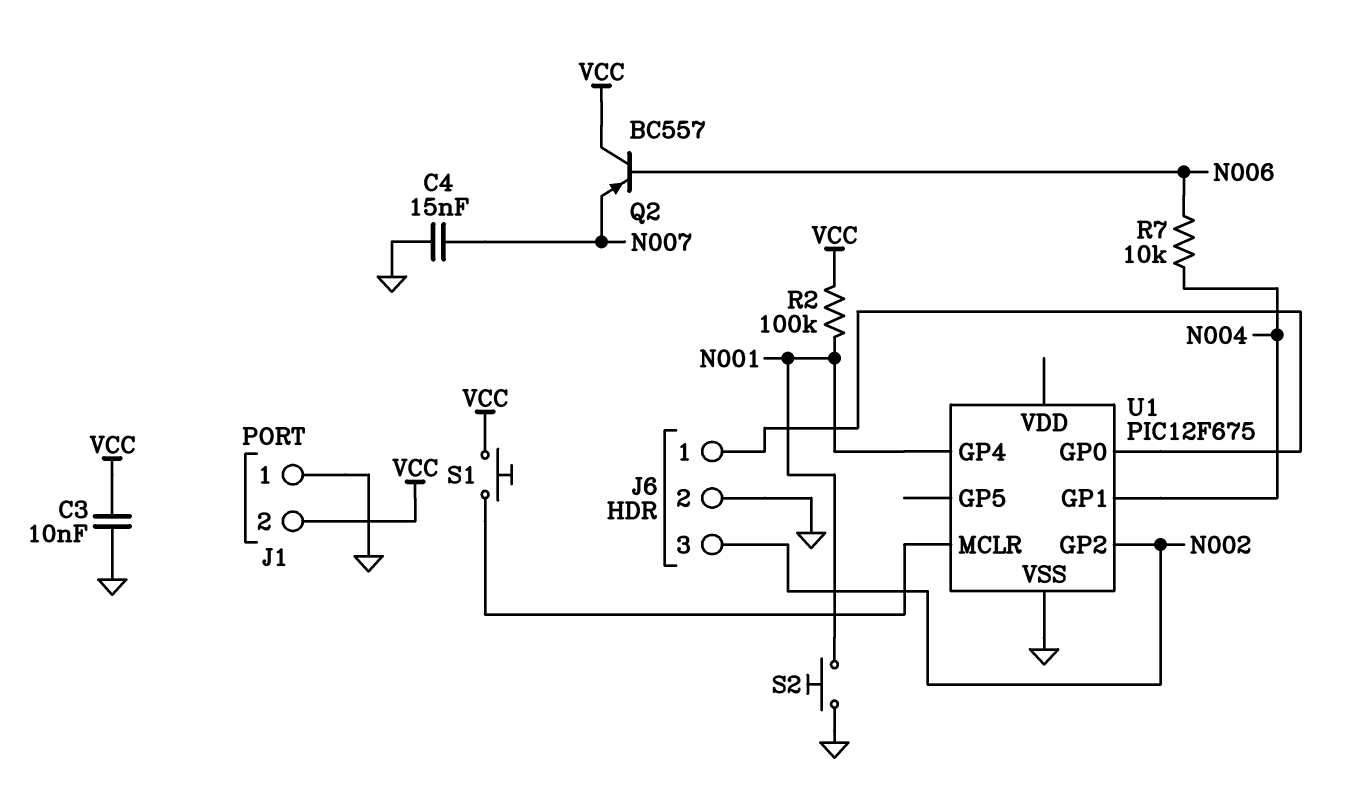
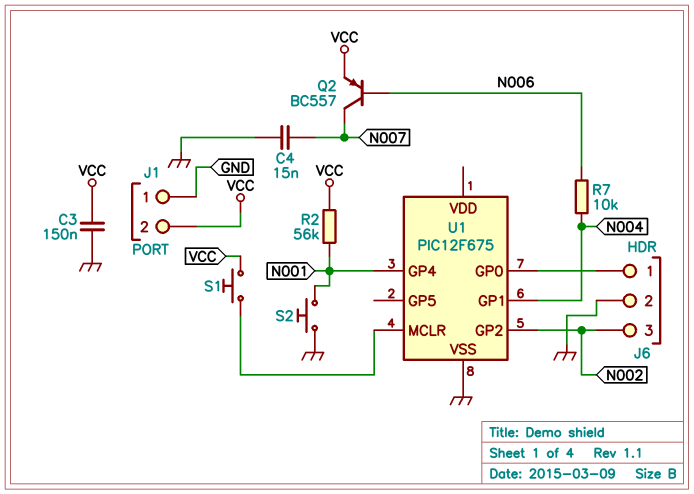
C3: 10nF (GND, VCC) -> 150nF (GND, VCC)
Q2: PNP BC557 (B N006, C VCC, E N007) -> PNP BC557 (B N006, C N007, E VCC)
R2: 100k (N001, VCC) -> 56k (N001, VCC)

